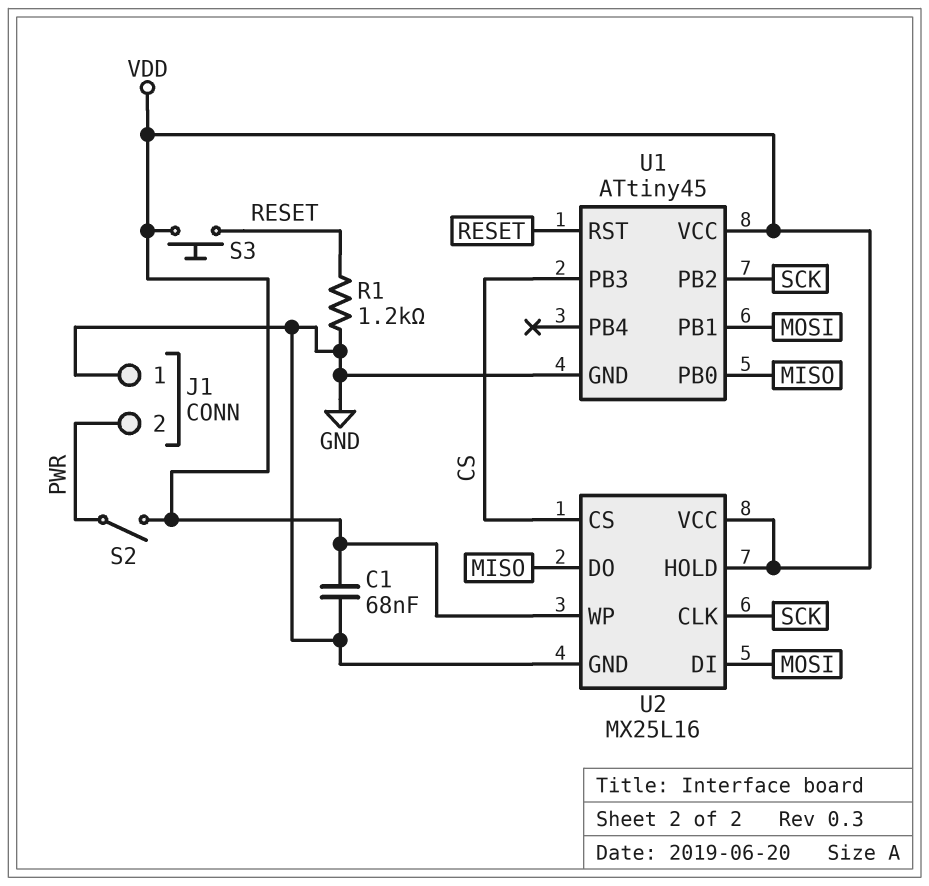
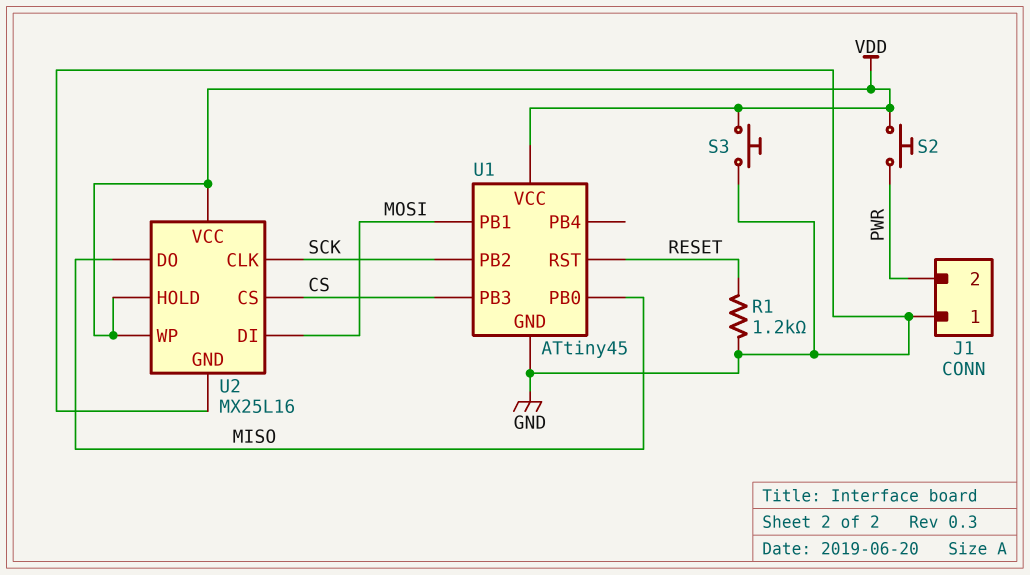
C1: 68nF (GND, VDD) -> none
S2: switch (PWR, VDD) -> button (PWR, VDD)
S3: button (RESET, VDD) -> button (GND, VDD)

